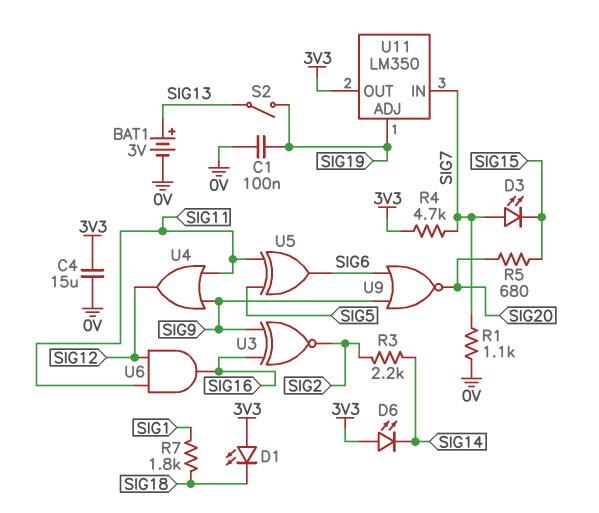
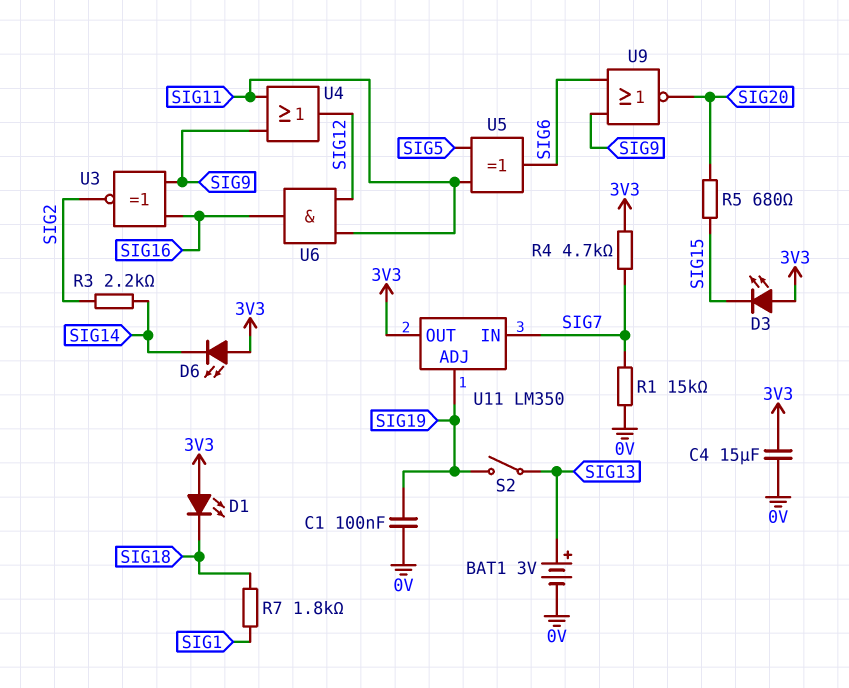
D3: LED (A SIG7, K SIG15) -> LED (A 3V3, K SIG15)
R1: 1.1k (0V, SIG7) -> 15k (0V, SIG7)

